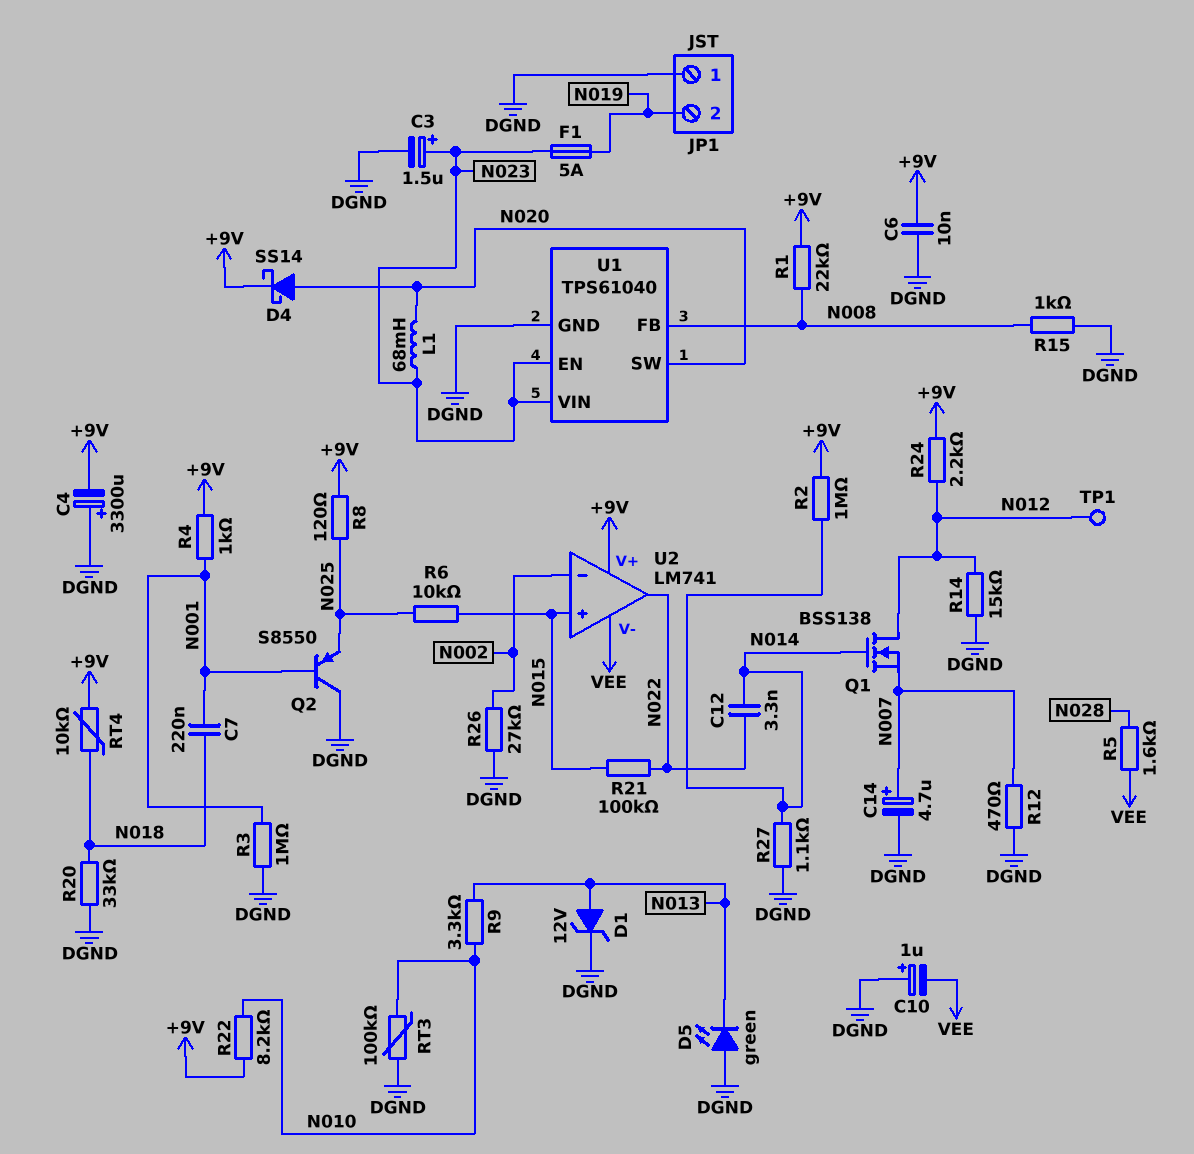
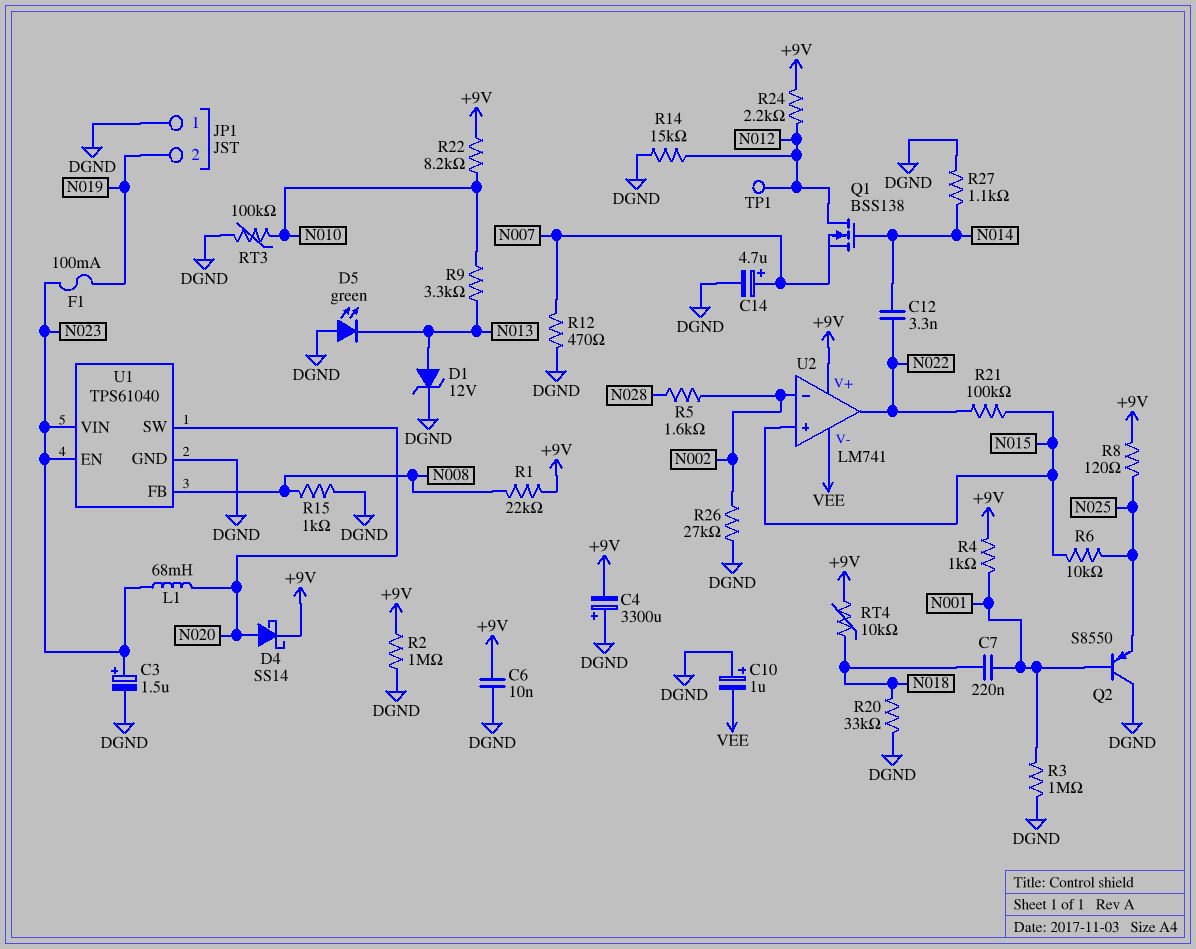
F1: 5A (N019, N023) -> 100mA (N019, N023)
R2: 1M (+9V, N014) -> 1M (+9V, DGND)
R5: 1.6k (N028, VEE) -> 1.6k (N002, N028)

